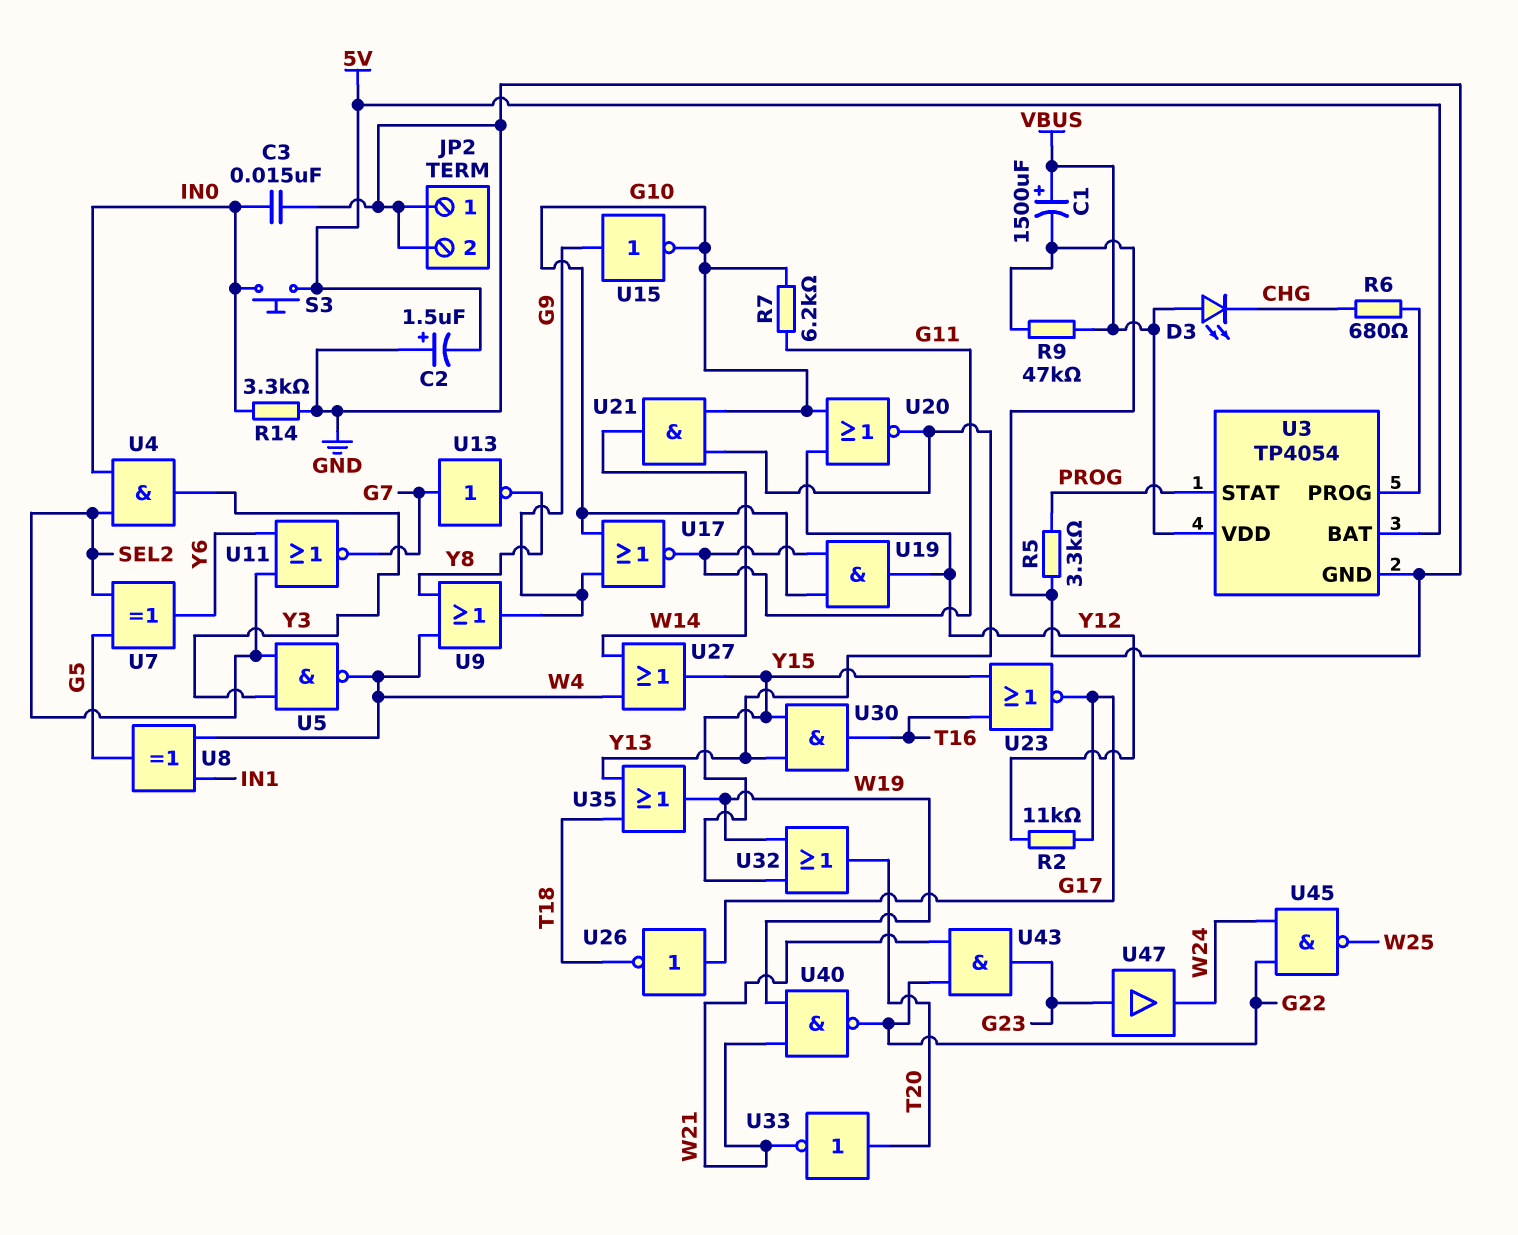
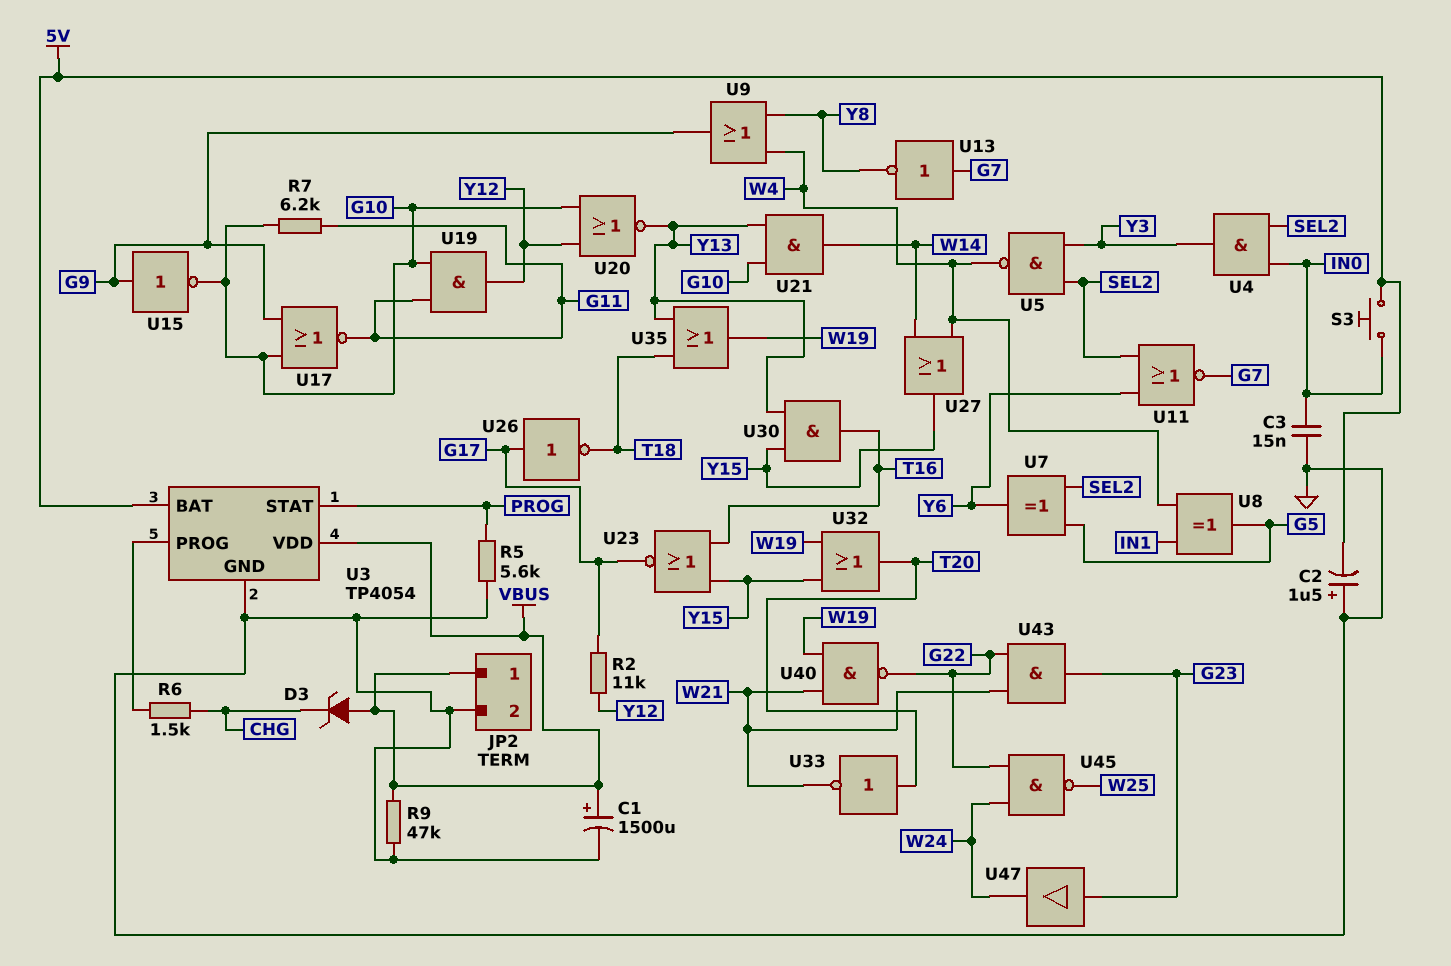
D3: LED (A VBUS, K CHG) -> zener (A VBUS, K CHG)
JP2 pin 1: GND -> VBUS
R5: 3.3k (GND, PROG) -> 5.6k (GND, PROG)
R6: 680 (CHG, U3/PROG) -> 1.5k (CHG, U3/PROG)
R14: 3.3k (GND, IN0) -> none

